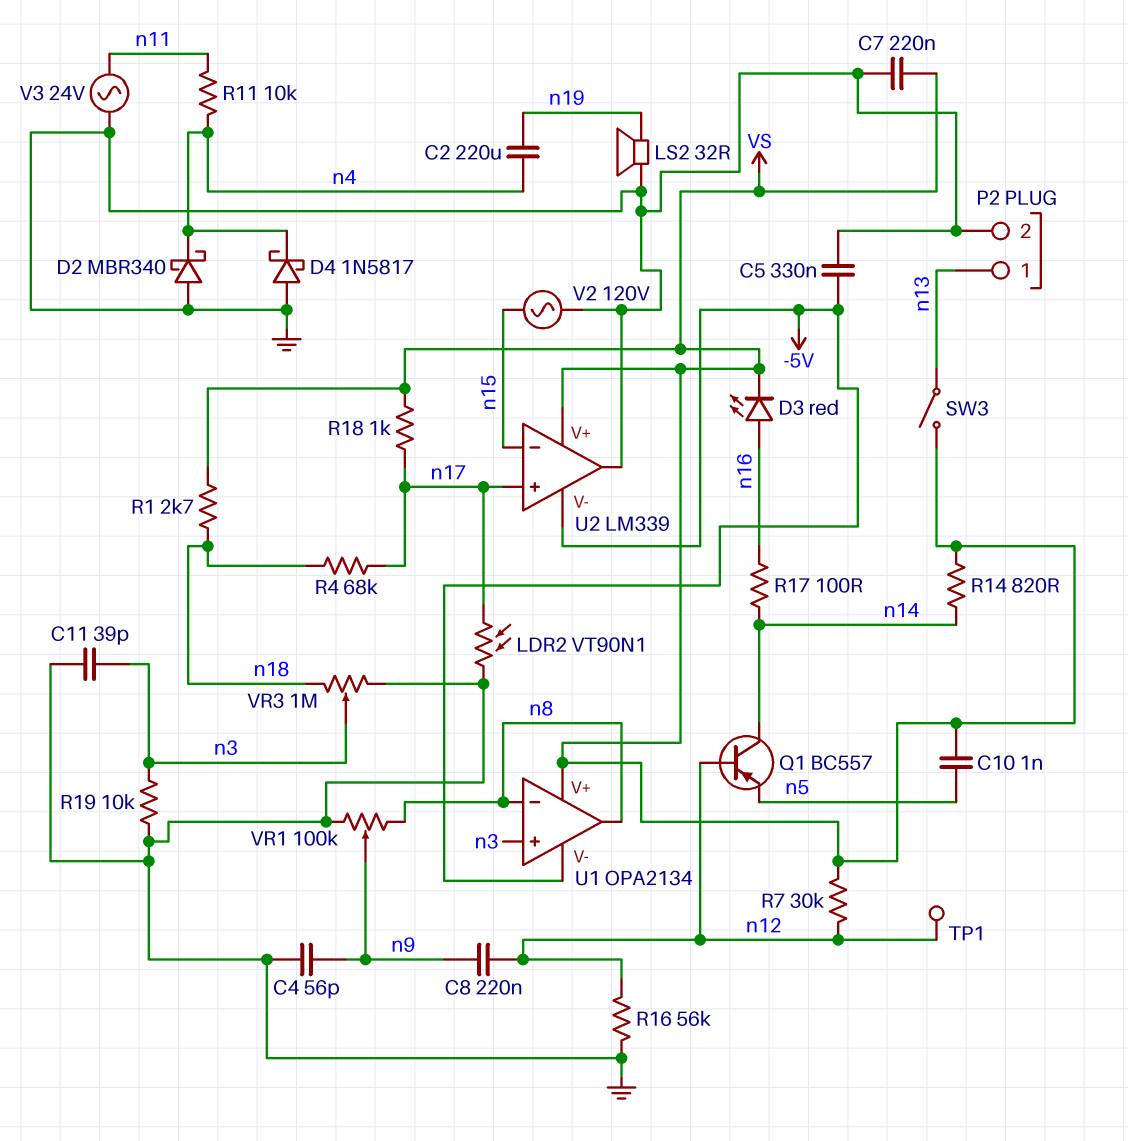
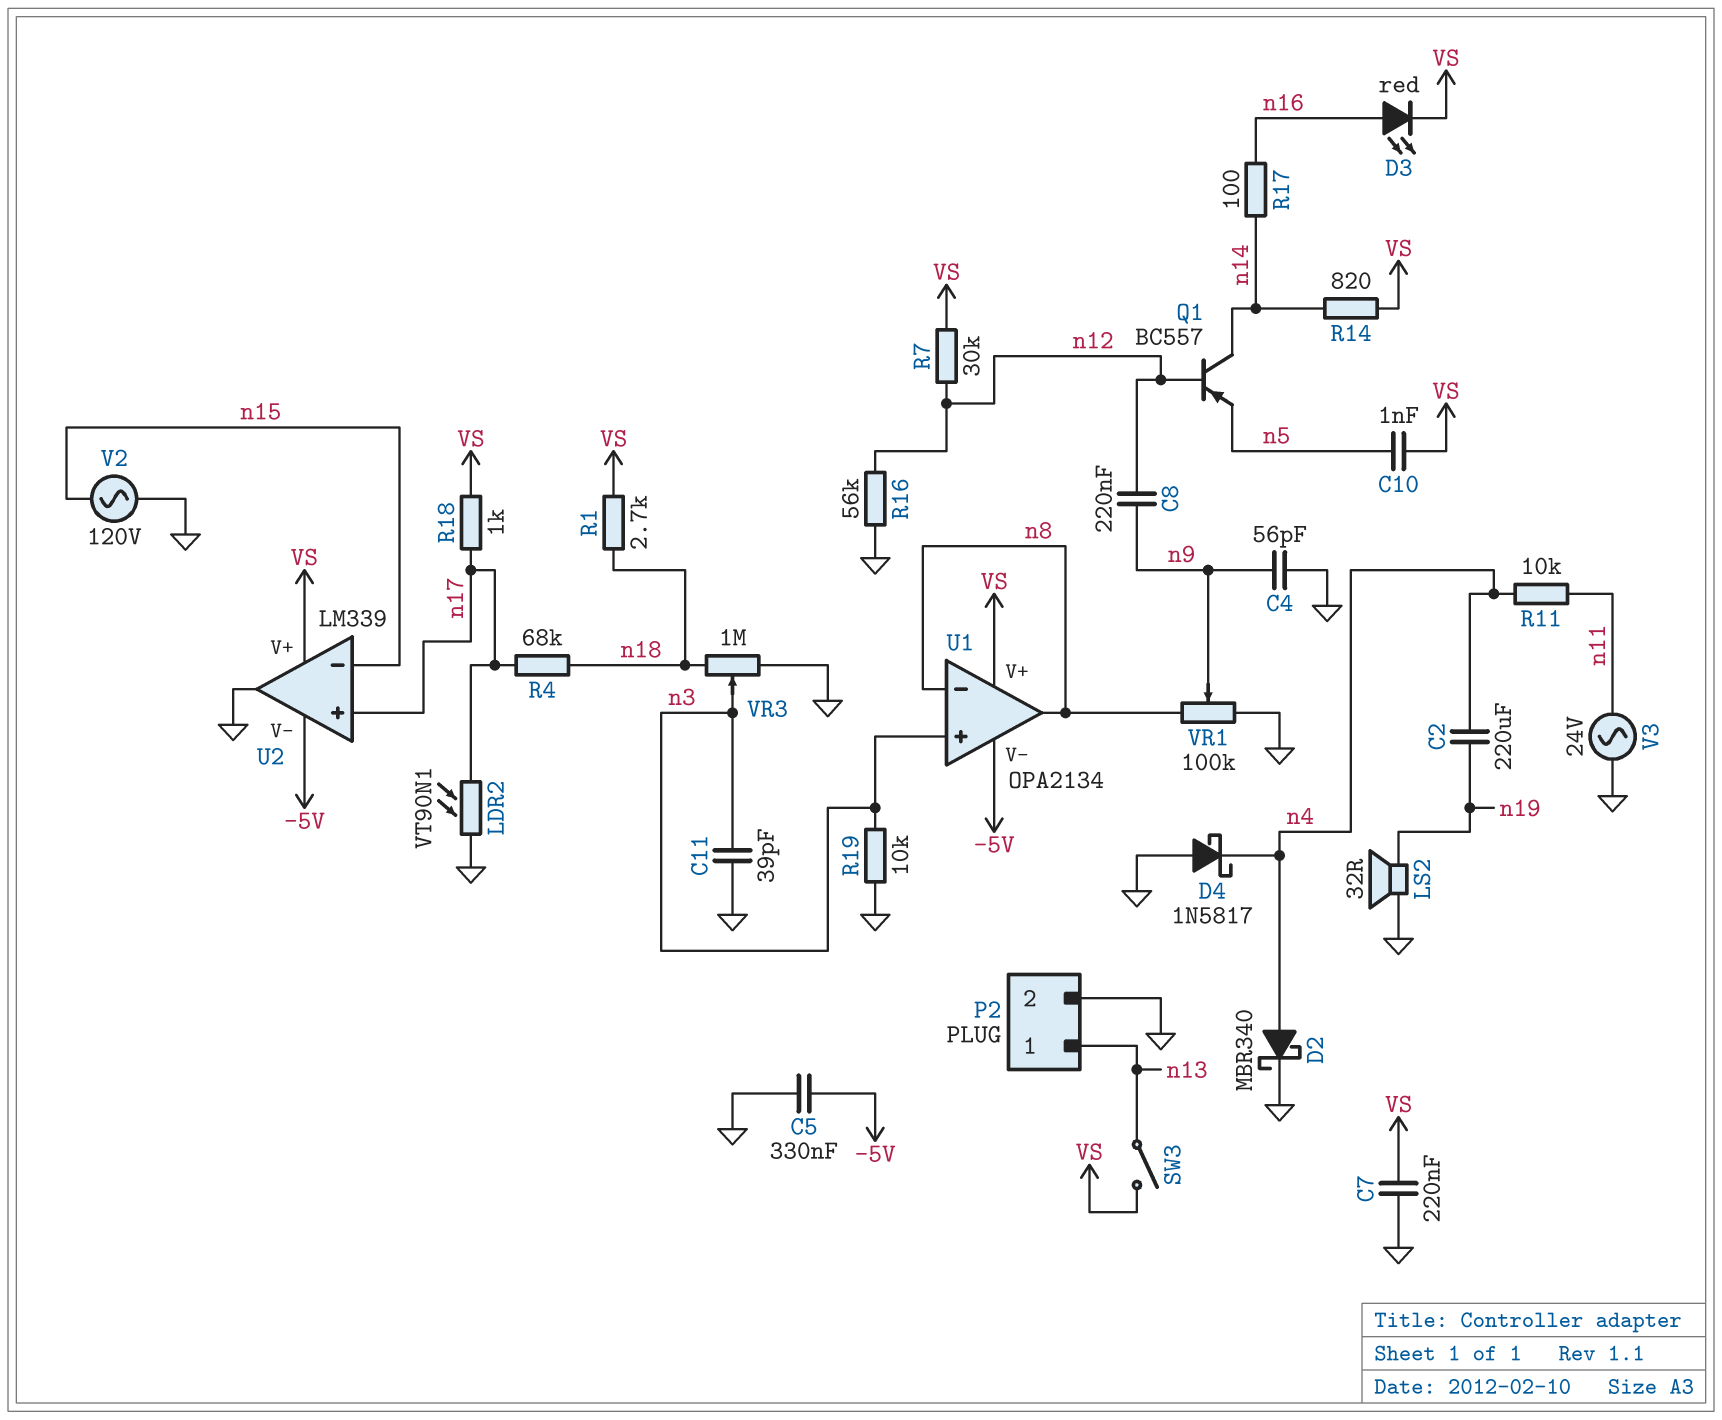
D2: schottky MBR340 (A GND, K n4) -> schottky MBR340 (A n4, K GND)
TP1: test point (n12) -> none

